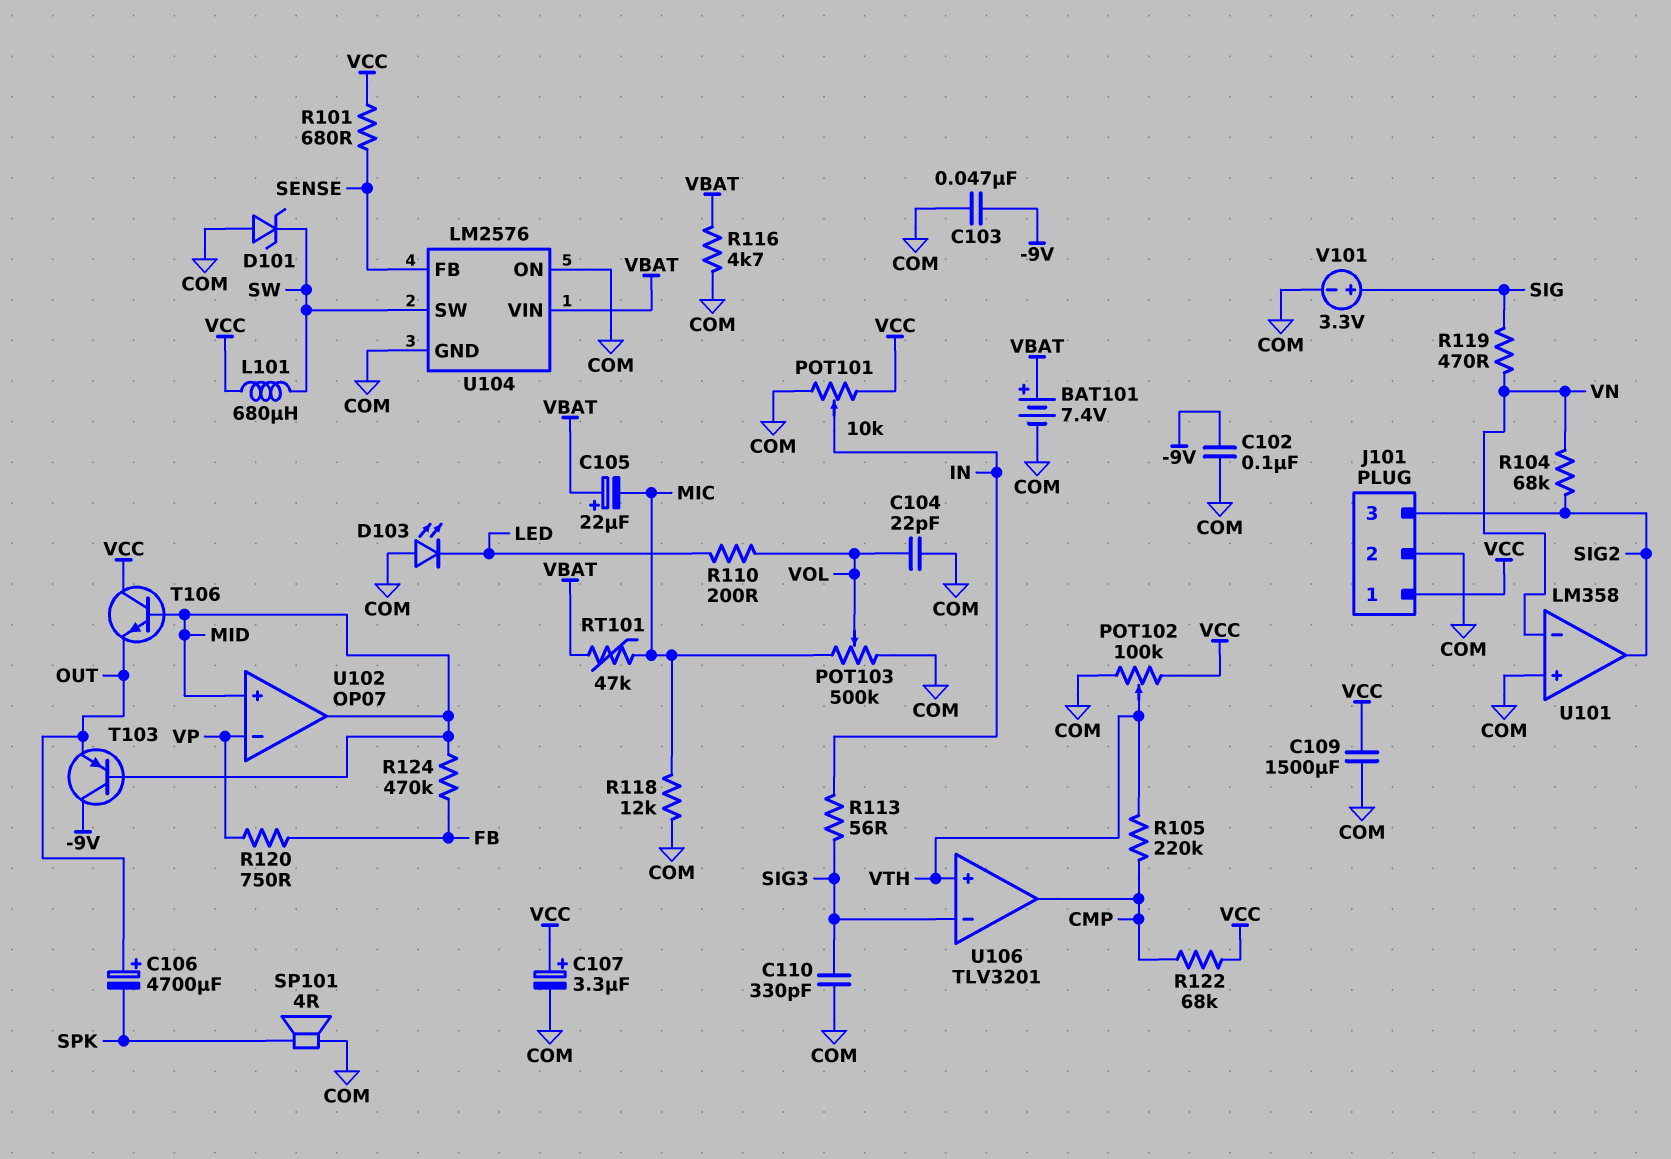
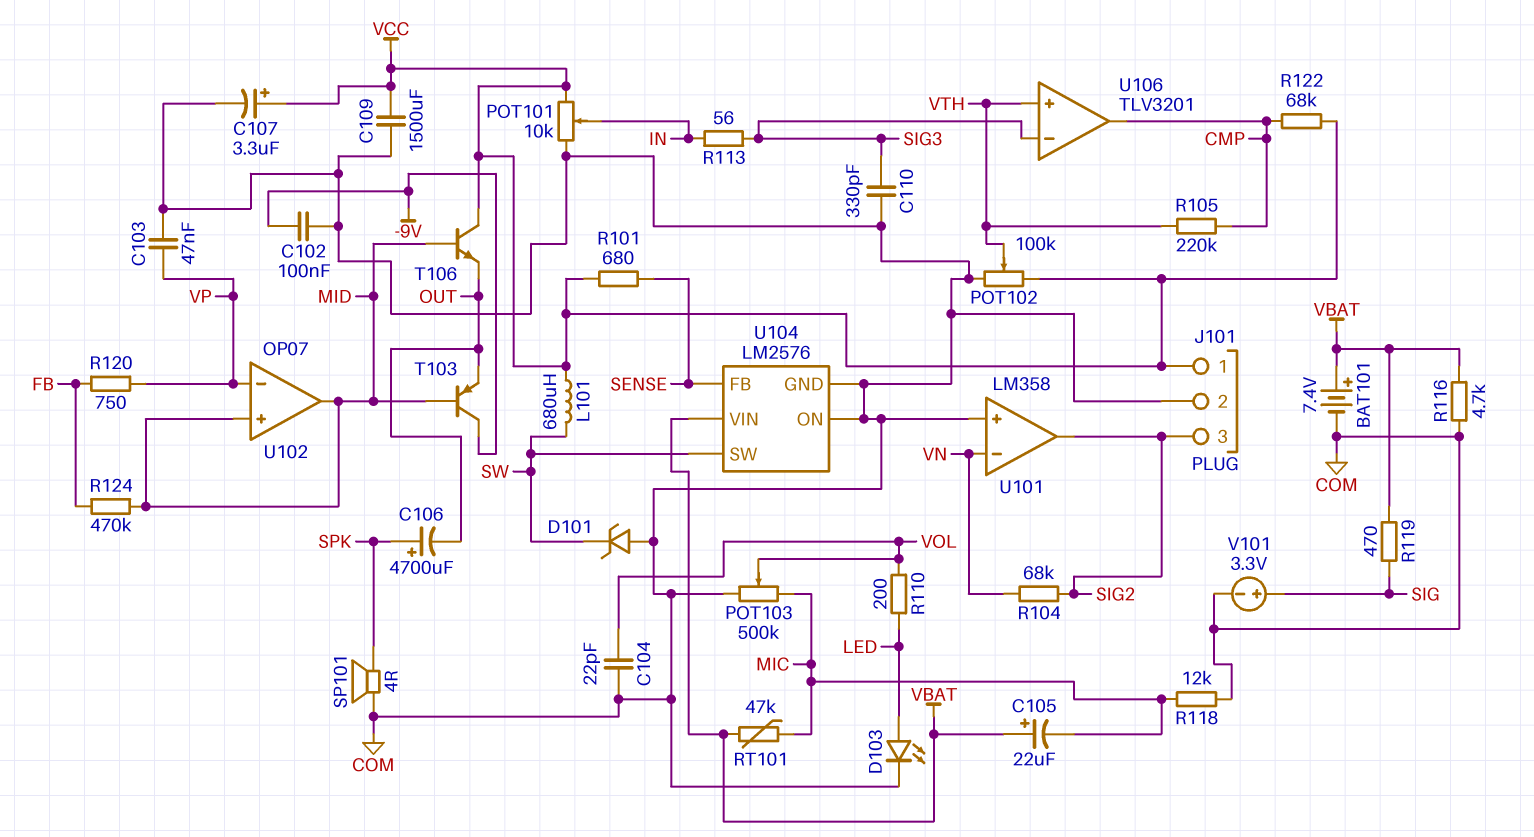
C103: 47nF (-9V, COM) -> 47nF (COM, VP)
C106: 4700uF (plus OUT, minus SPK) -> 4700uF (plus SPK, minus OUT)
D103: LED (A COM, K LED) -> LED (A LED, K COM)
R119: 470 (SIG, VN) -> 470 (SIG, VBAT)

